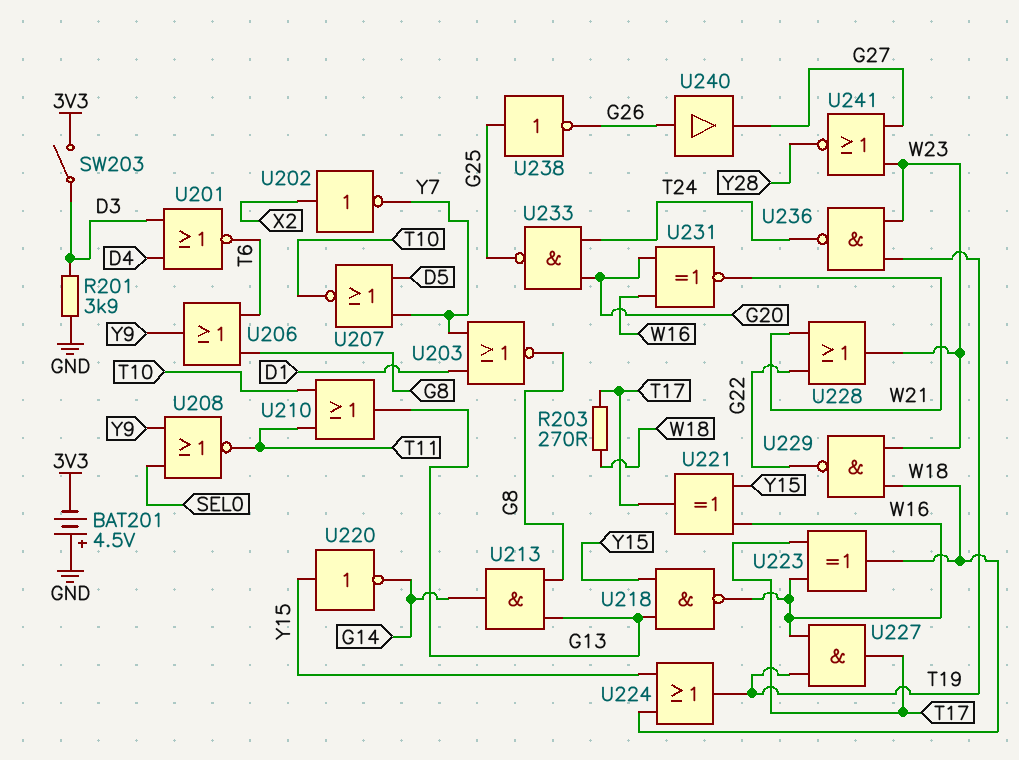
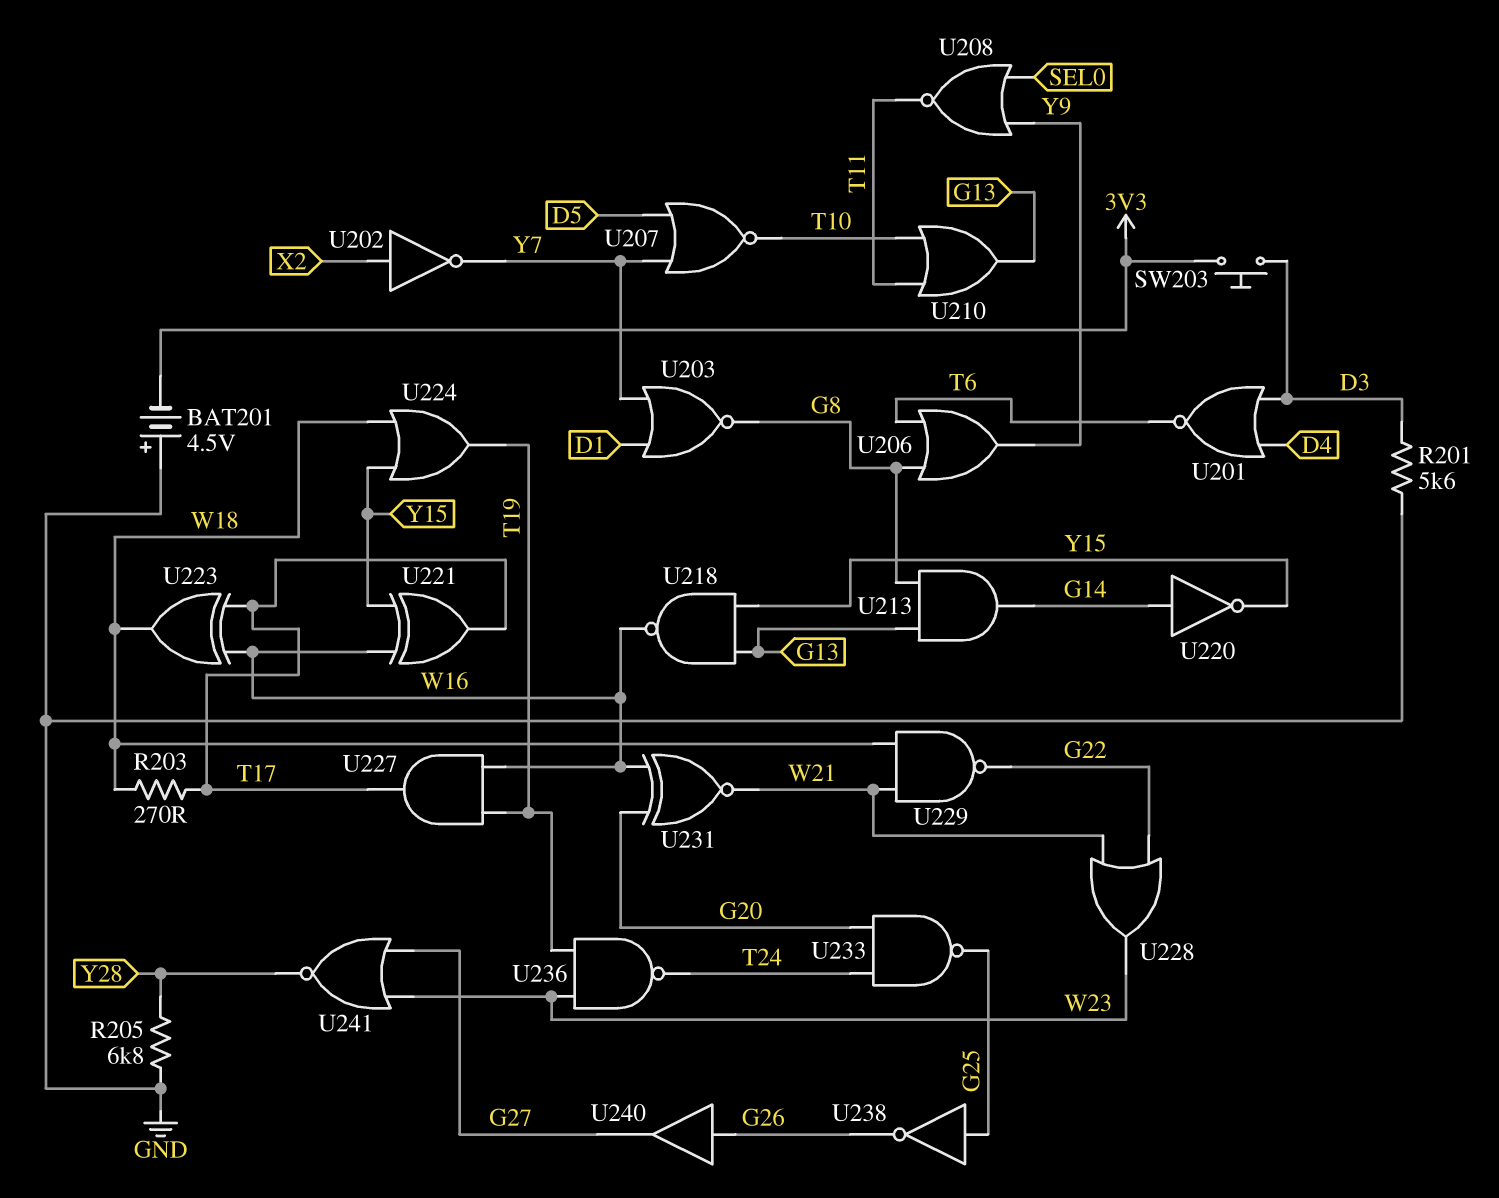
R201: 3.9k (D3, GND) -> 5.6k (D3, GND)
R205: none -> 6.8k (GND, Y28)
SW203: switch (3V3, D3) -> button (3V3, D3)
U220: NOT (in Y15, out G14) -> NOT (in G14, out Y15)
U229: NAND (in W18, in W23, out G22) -> NAND (in W18, in W21, out G22)

